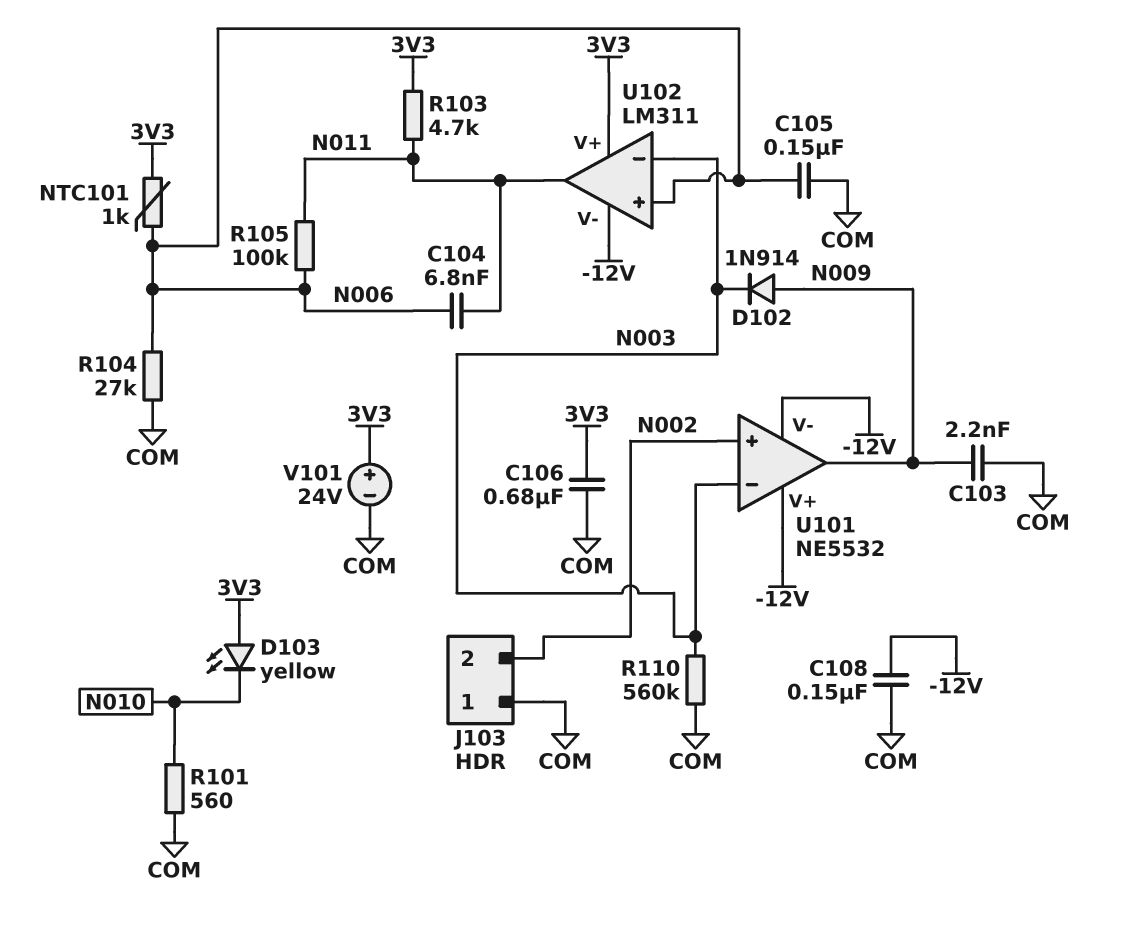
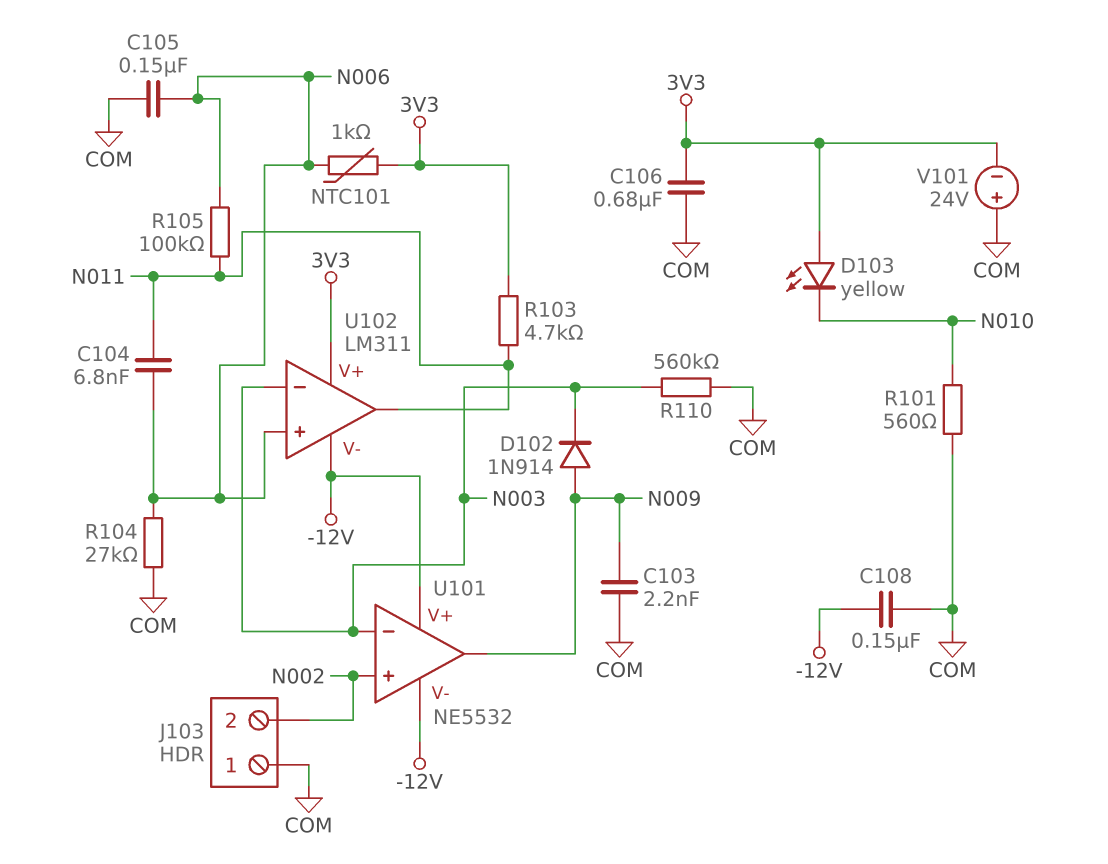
V101: 24V (plus 3V3, minus COM) -> 24V (plus COM, minus 3V3)

